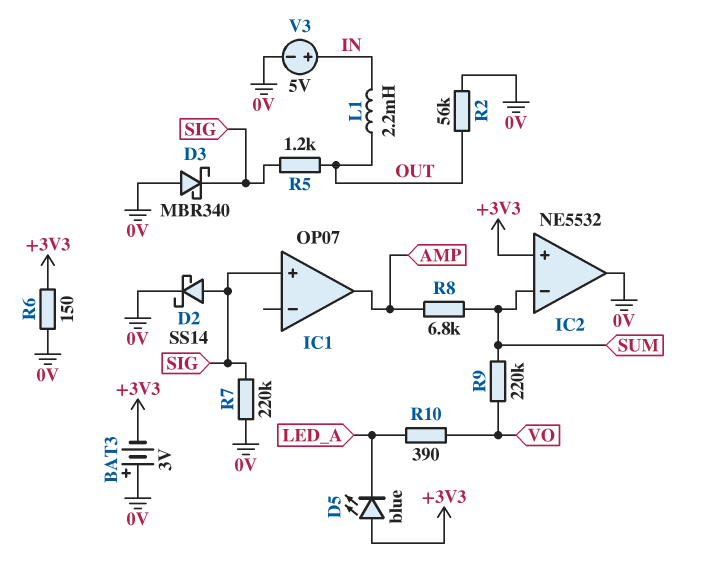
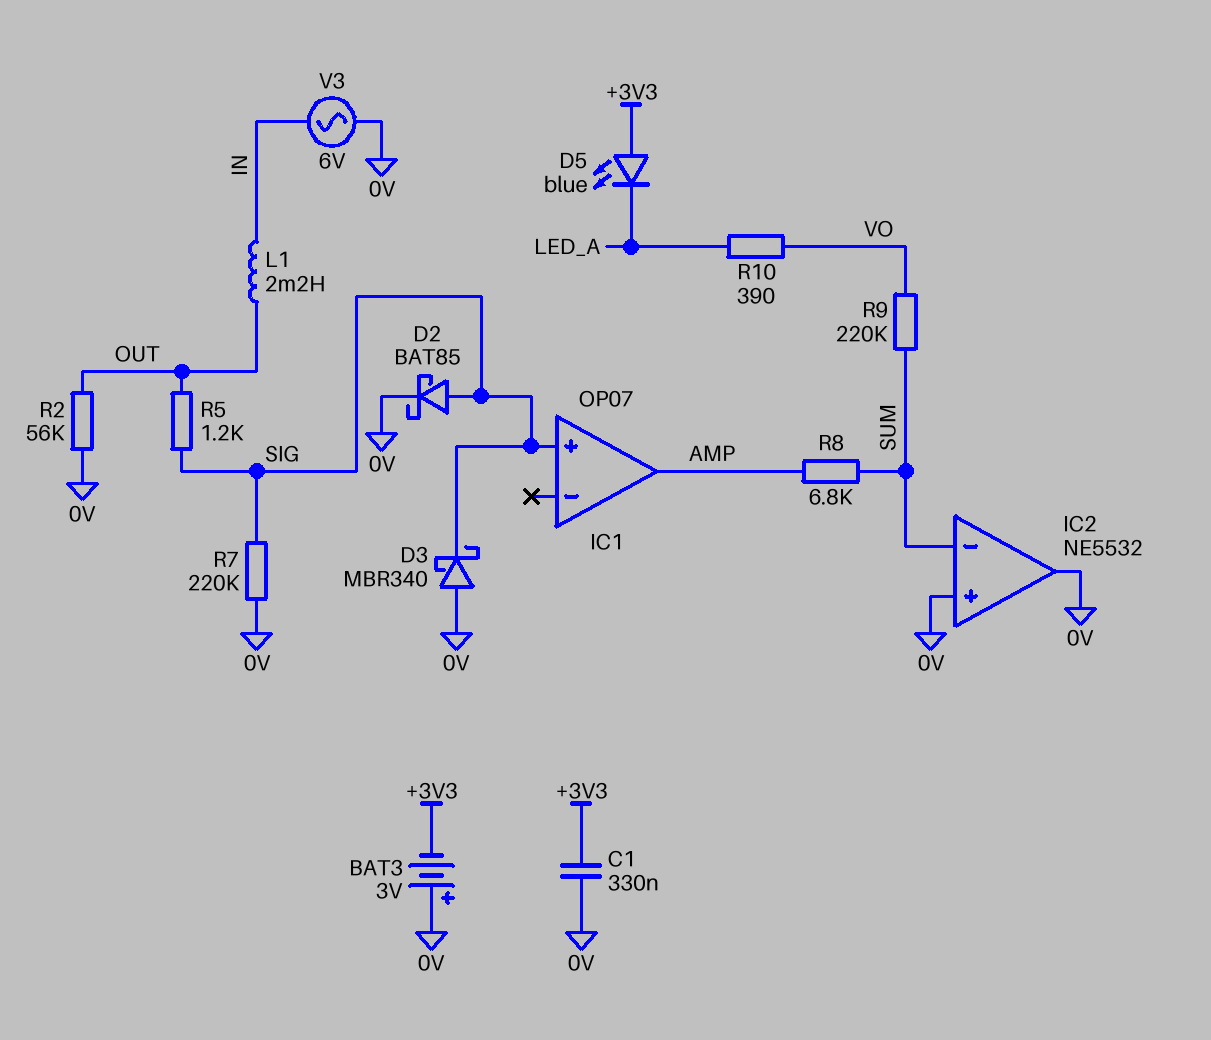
C1: none -> 330nF (+3V3, 0V)
D2: schottky SS14 (A SIG, K 0V) -> schottky BAT85 (A SIG, K 0V)
IC2 pin in+: +3V3 -> 0V
R6: 150 (+3V3, 0V) -> none
V3: 5V (plus IN, minus 0V) -> AC 6V (0V, IN)

